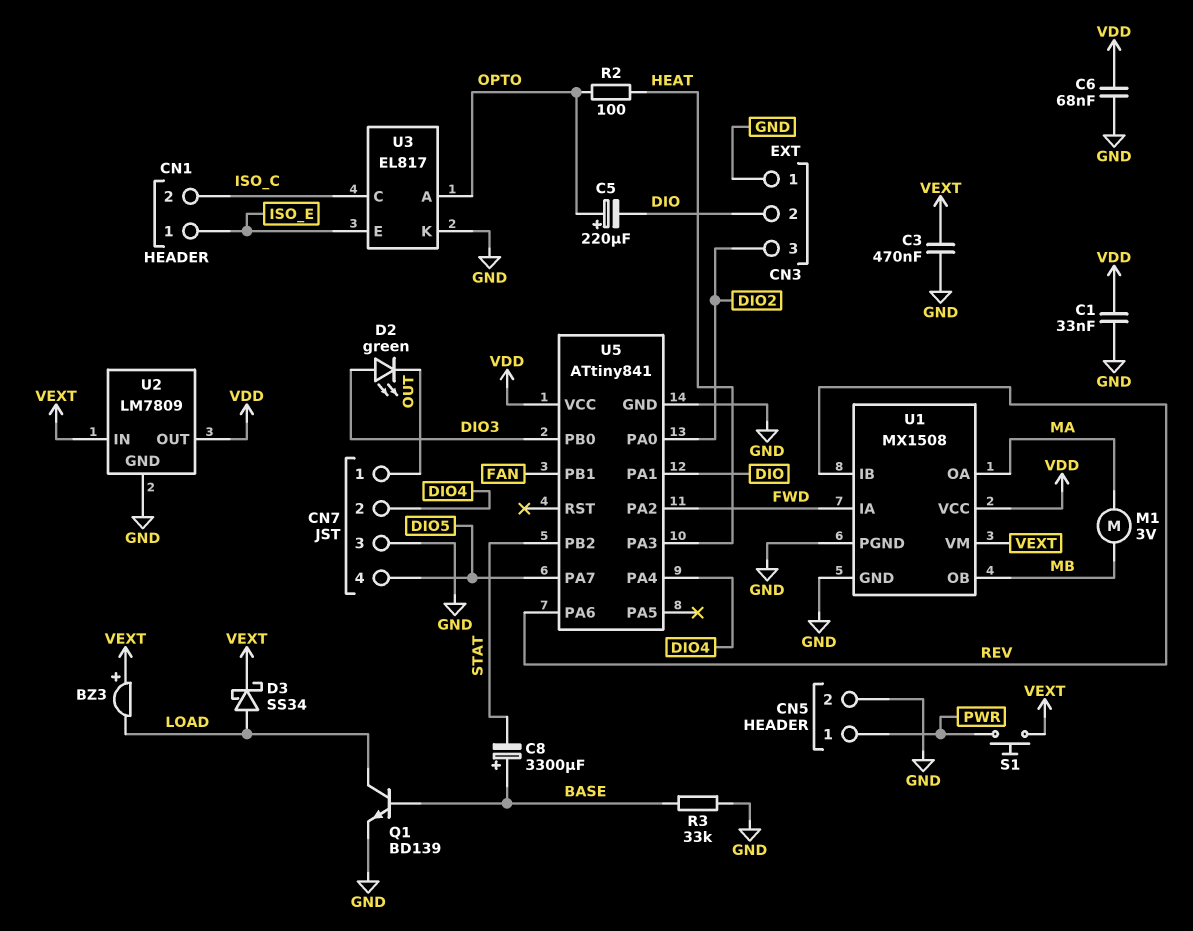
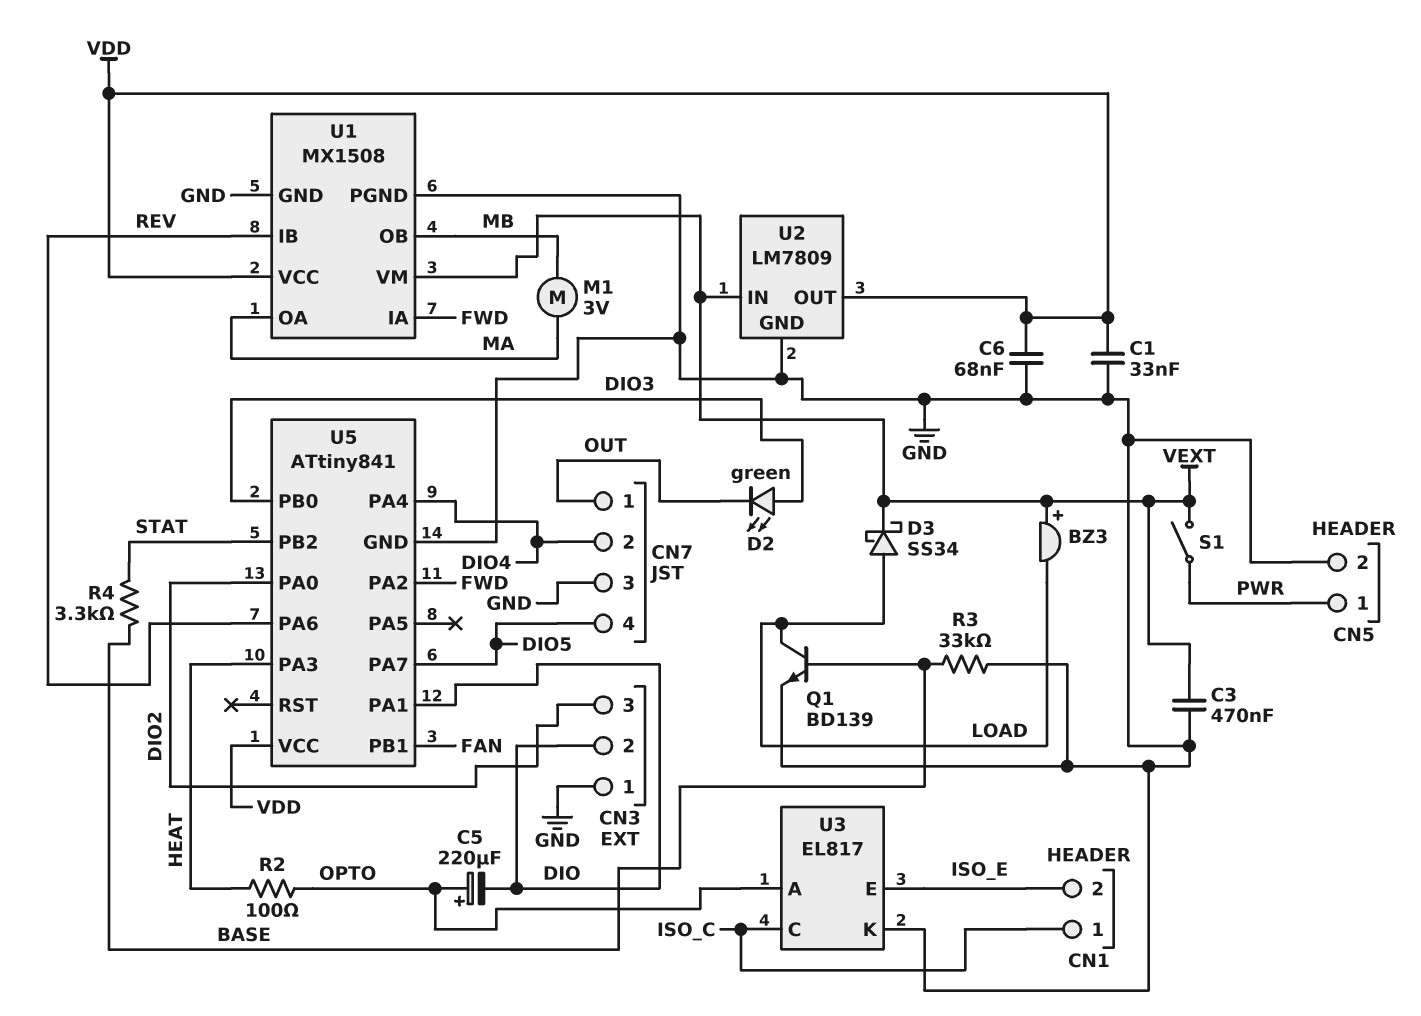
C8: 3300uF (plus BASE, minus STAT) -> none
CN1 pin 1: ISO_E -> ISO_C
CN1 pin 2: ISO_C -> ISO_E
R4: none -> 3.3k (BASE, STAT)
S1: button (PWR, VEXT) -> switch (PWR, VEXT)

